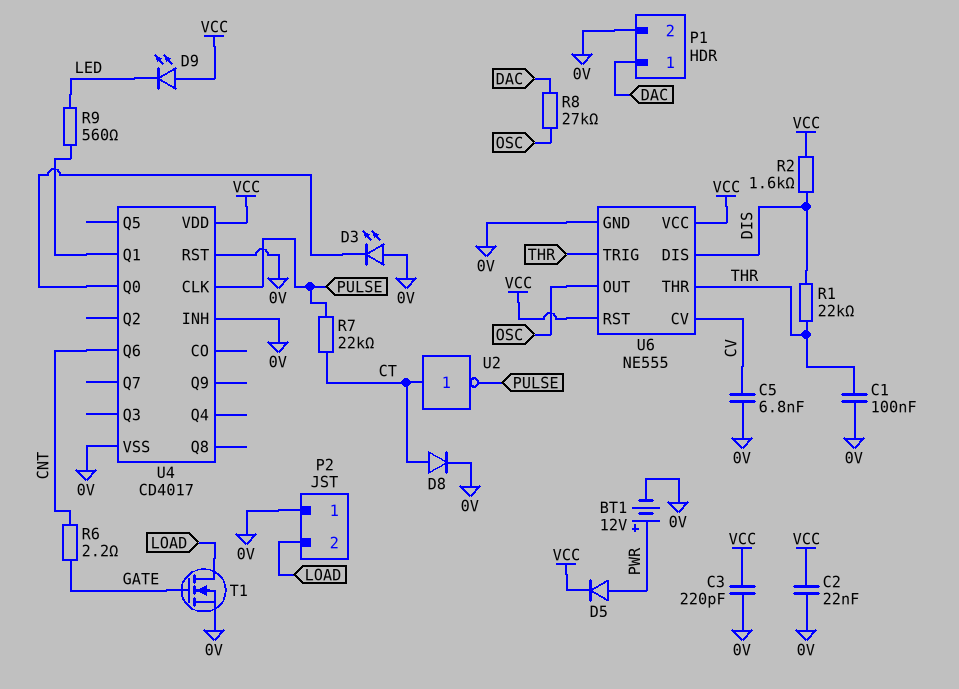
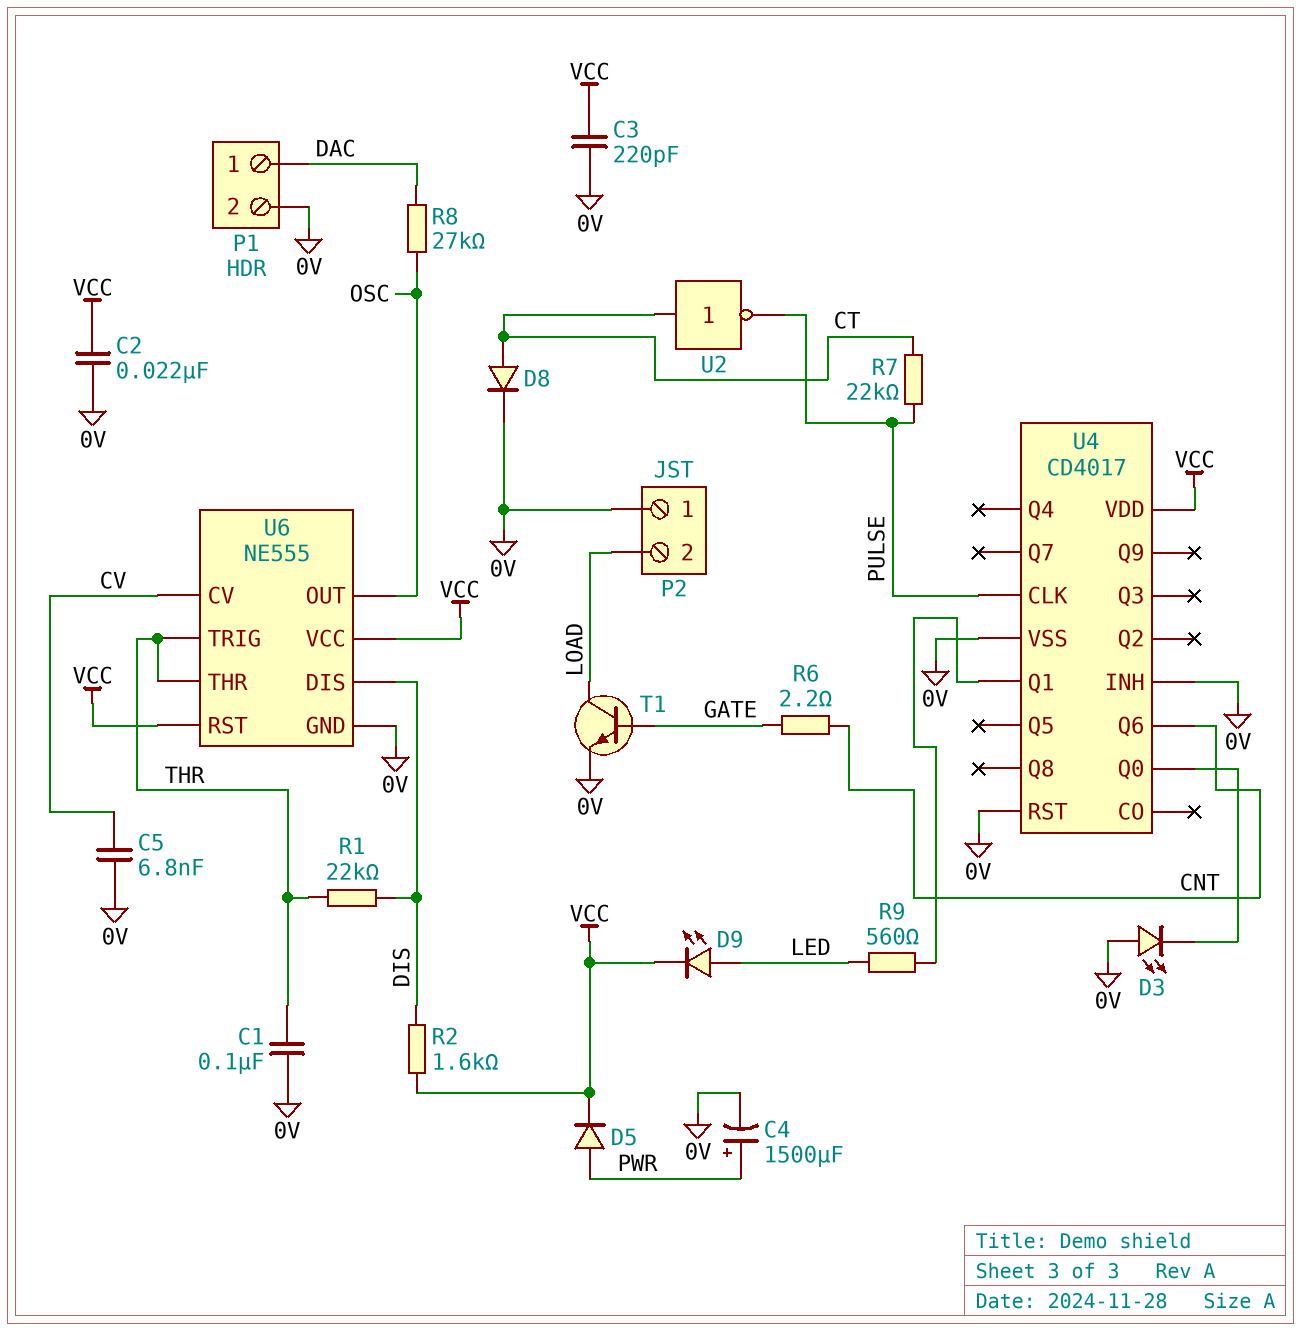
BT1: 12V (plus PWR, minus 0V) -> none
C4: none -> 1500uF (plus PWR, minus 0V)
D9: LED (A VCC, K LED) -> LED (A LED, K VCC)
T1: NMOS (G GATE, D LOAD, S 0V) -> NPN (B GATE, C LOAD, E 0V)

